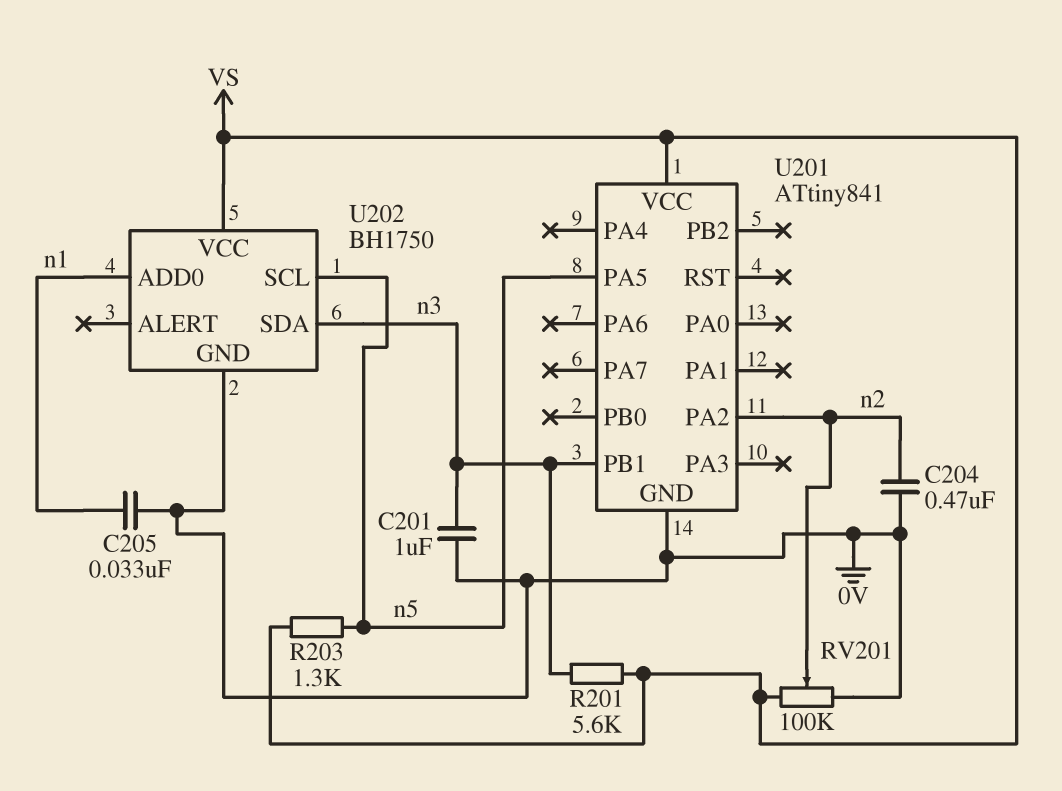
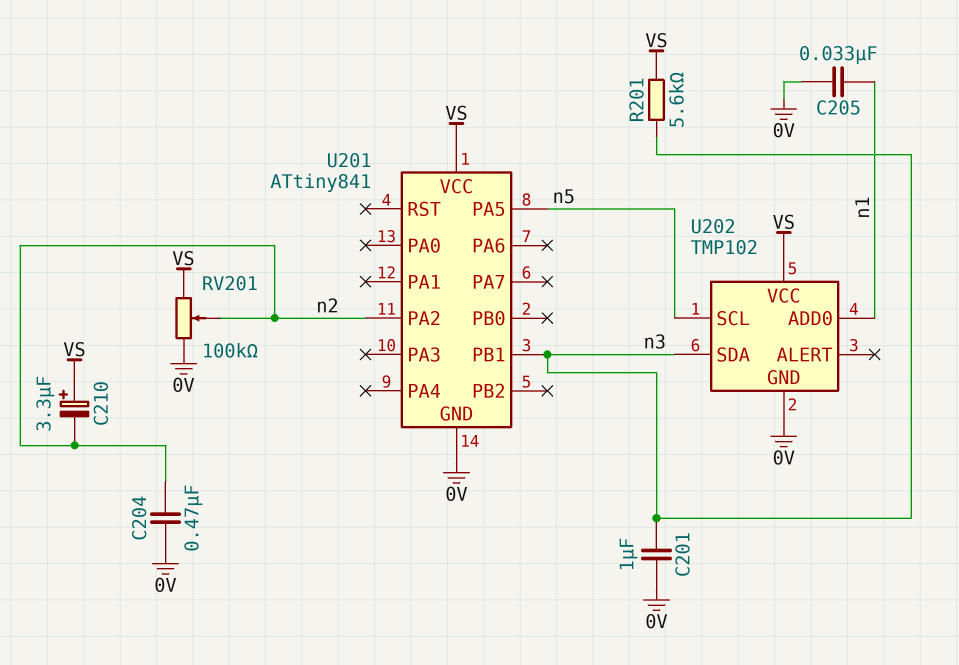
C210: none -> 3.3uF (plus VS, minus n2)
R203: 1.3k (VS, n5) -> none
U202: BH1750 -> TMP102

